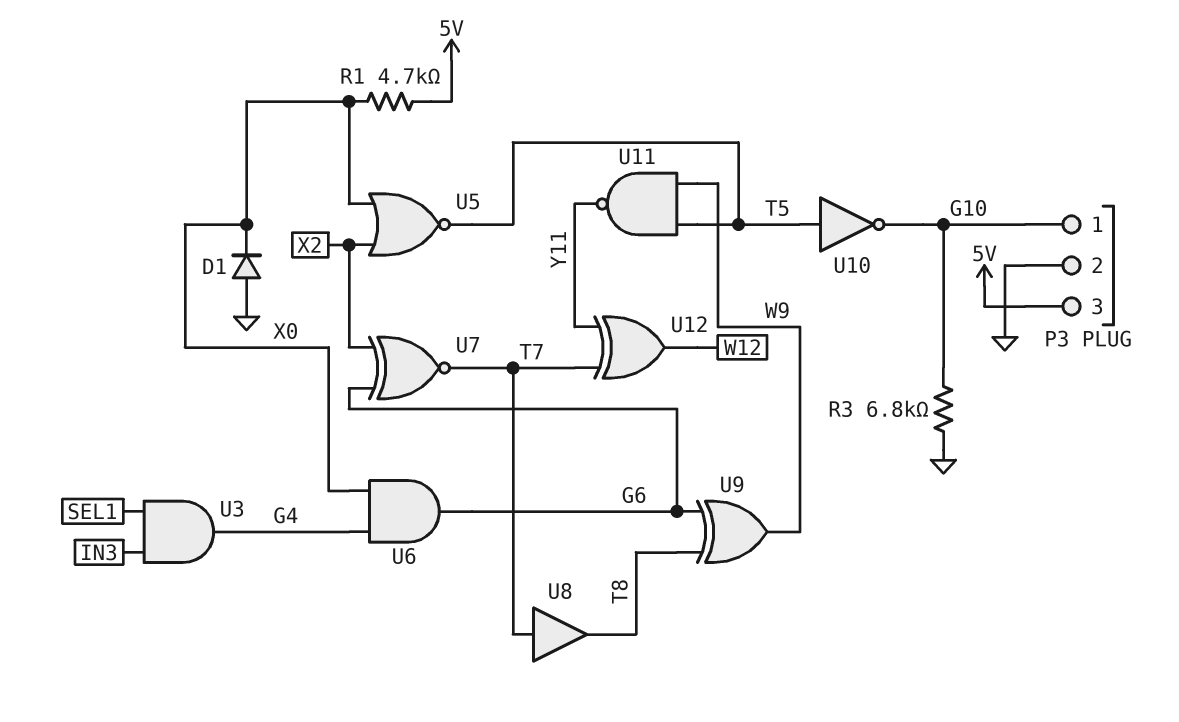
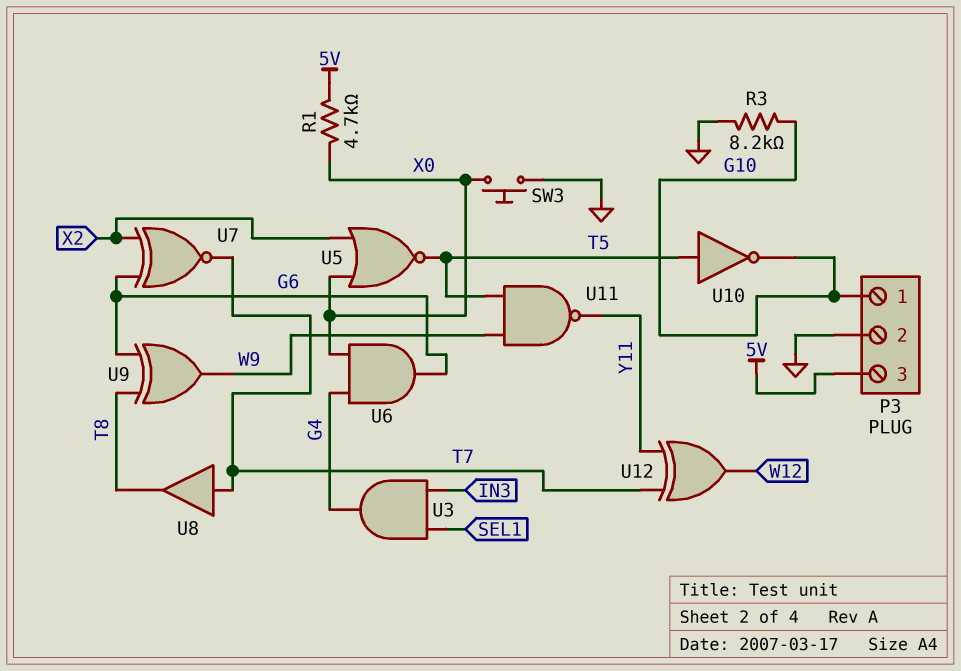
D1: diode (A GND, K X0) -> none
R3: 6.8k (G10, GND) -> 8.2k (G10, GND)
SW3: none -> button (GND, X0)

